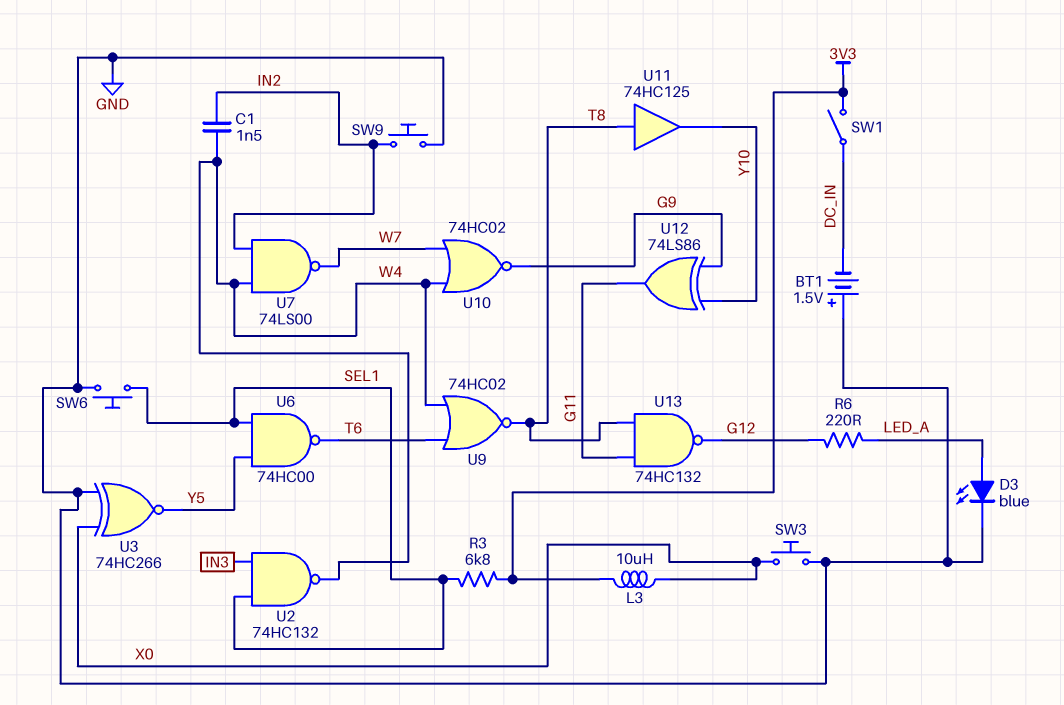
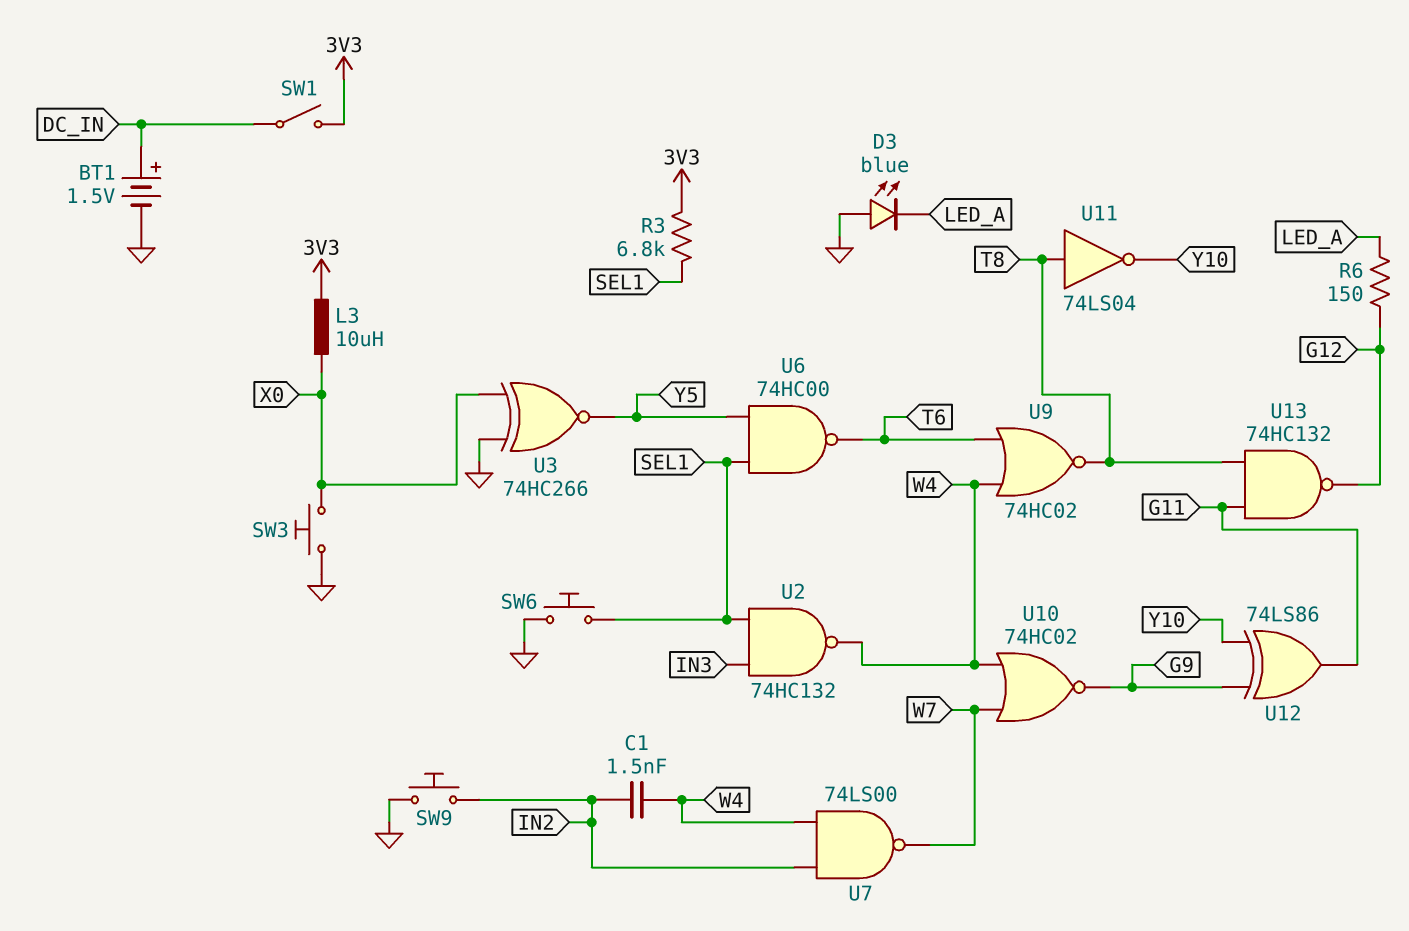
BT1: 1.5V (plus GND, minus DC_IN) -> 1.5V (plus DC_IN, minus GND)
D3: LED blue (A LED_A, K GND) -> LED blue (A GND, K LED_A)
R6: 220 (G12, LED_A) -> 150 (G12, LED_A)
U11: buffer 74HC125 (in T8, out Y10) -> NOT 74LS04 (in T8, out Y10)

